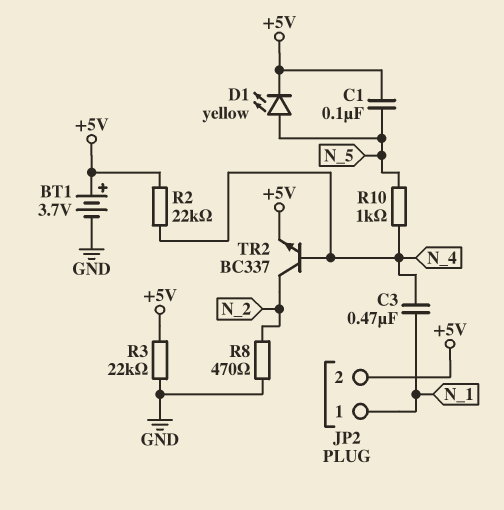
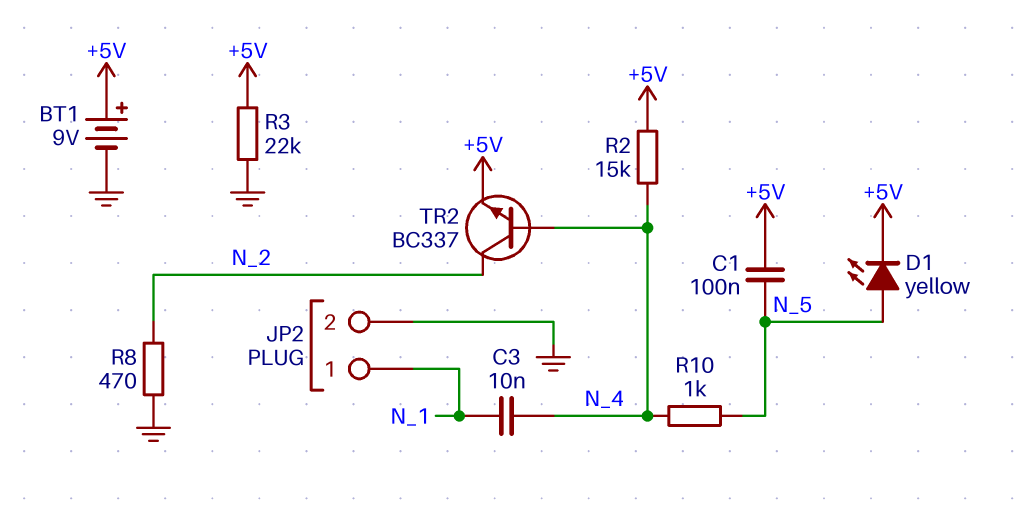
BT1: 3.7V (plus +5V, minus GND) -> 9V (plus +5V, minus GND)
C3: 470nF (N_1, N_4) -> 10nF (N_1, N_4)
JP2 pin 2: +5V -> GND
R2: 22k (+5V, N_4) -> 15k (+5V, N_4)

